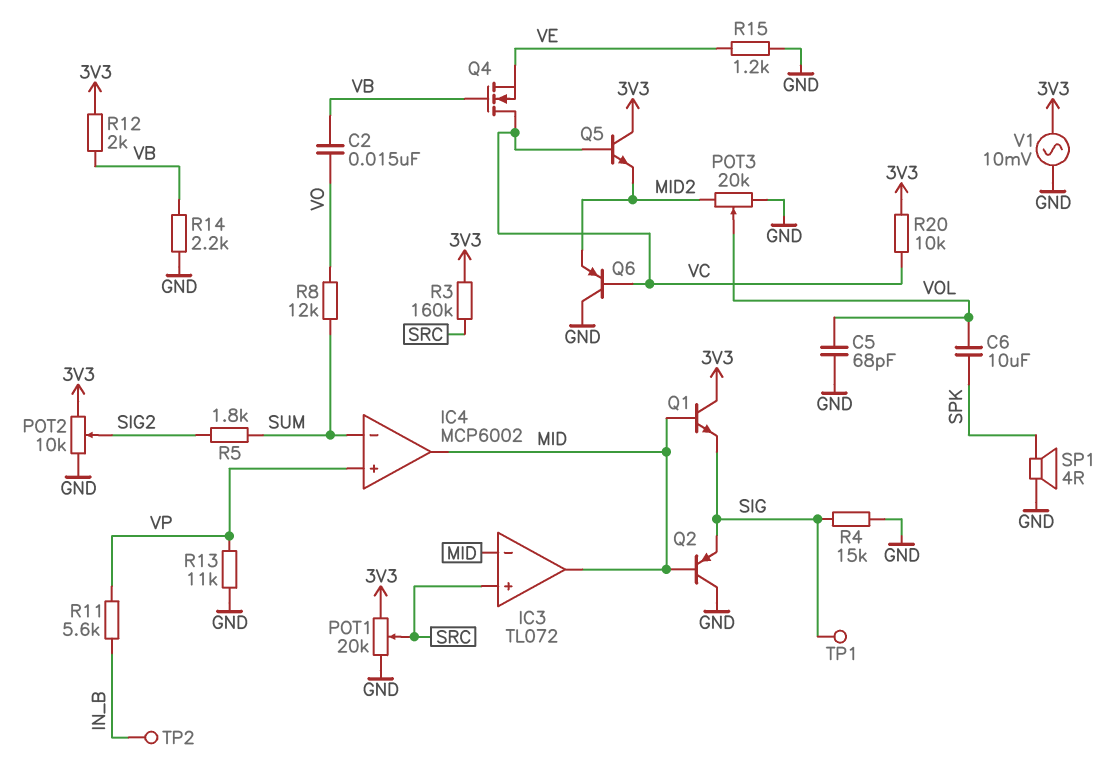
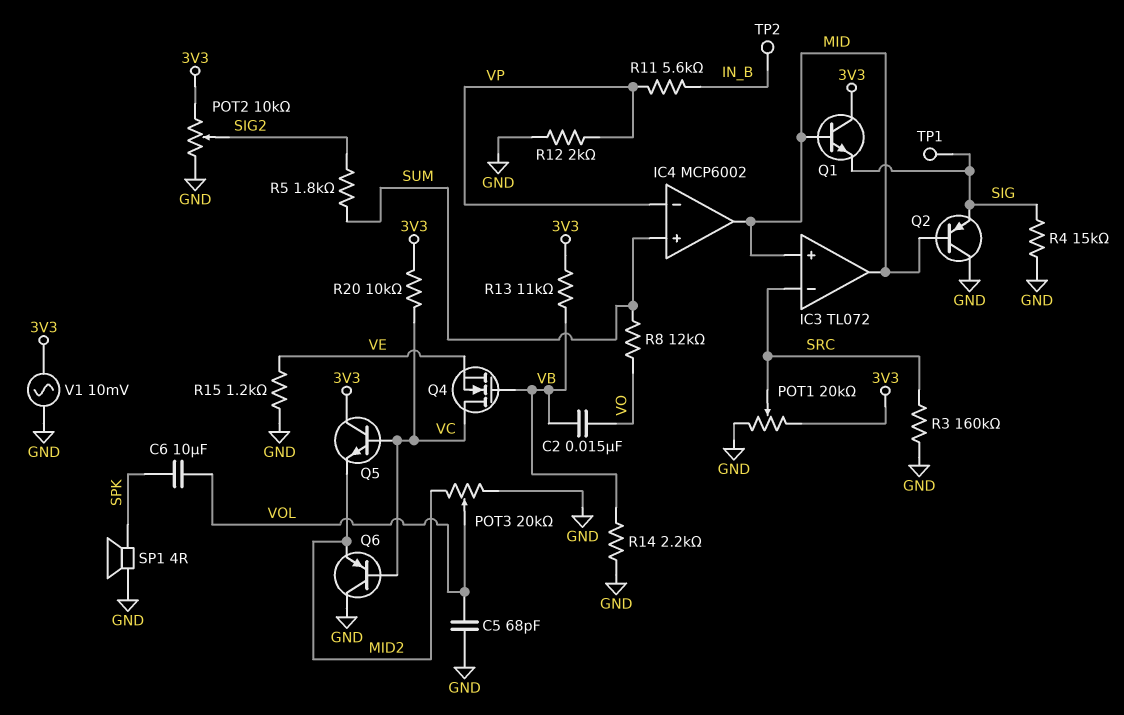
IC3 pin in+: SRC -> MID
IC3 pin in-: MID -> SRC
IC4 pin in+: VP -> SUM
IC4 pin in-: SUM -> VP
R3: 160k (3V3, SRC) -> 160k (GND, SRC)
R12: 2k (3V3, VB) -> 2k (GND, VP)
R13: 11k (GND, VP) -> 11k (3V3, VB)

